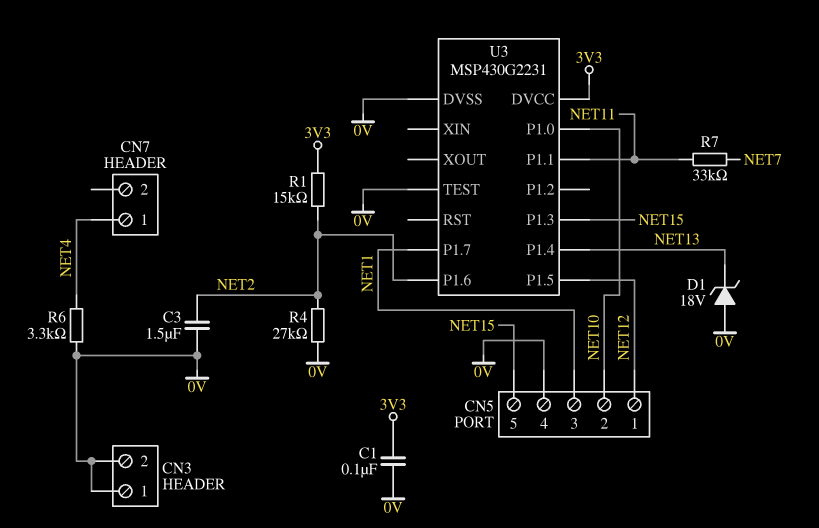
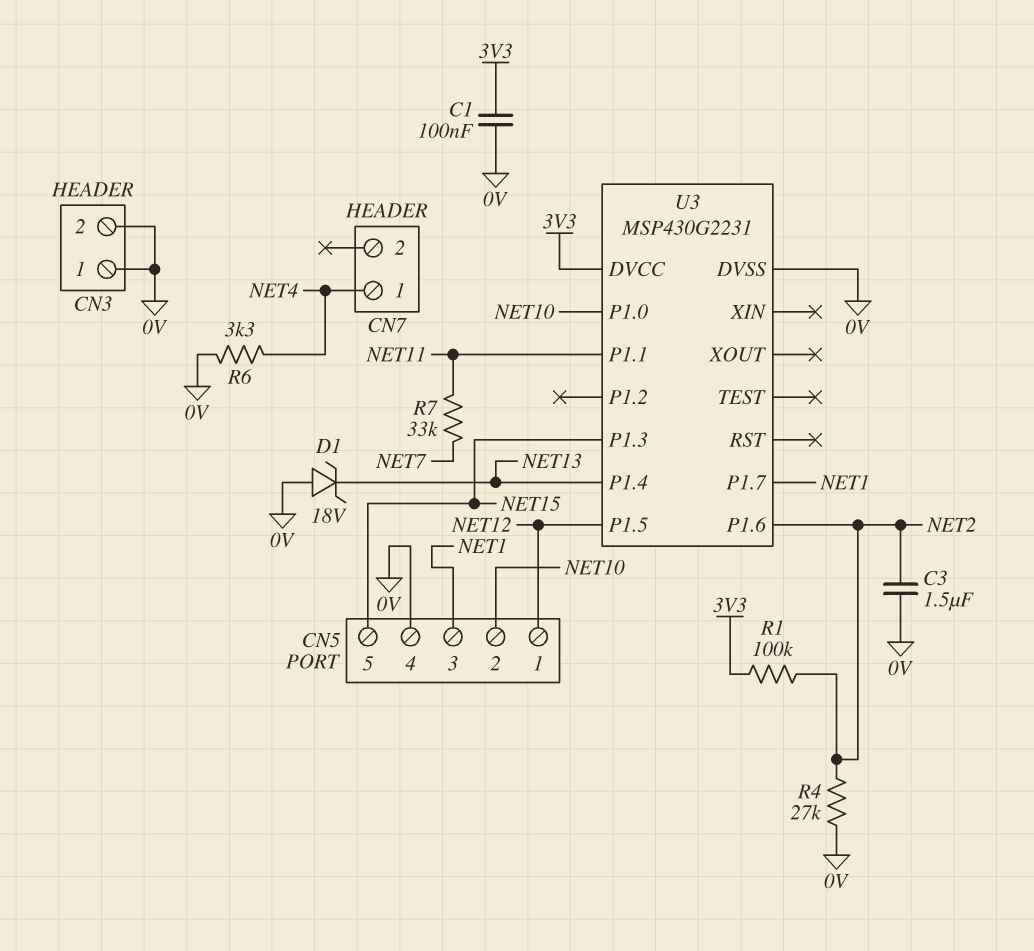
R1: 15k (3V3, NET2) -> 100k (3V3, NET2)
U3 pin TEST: 0V -> none

